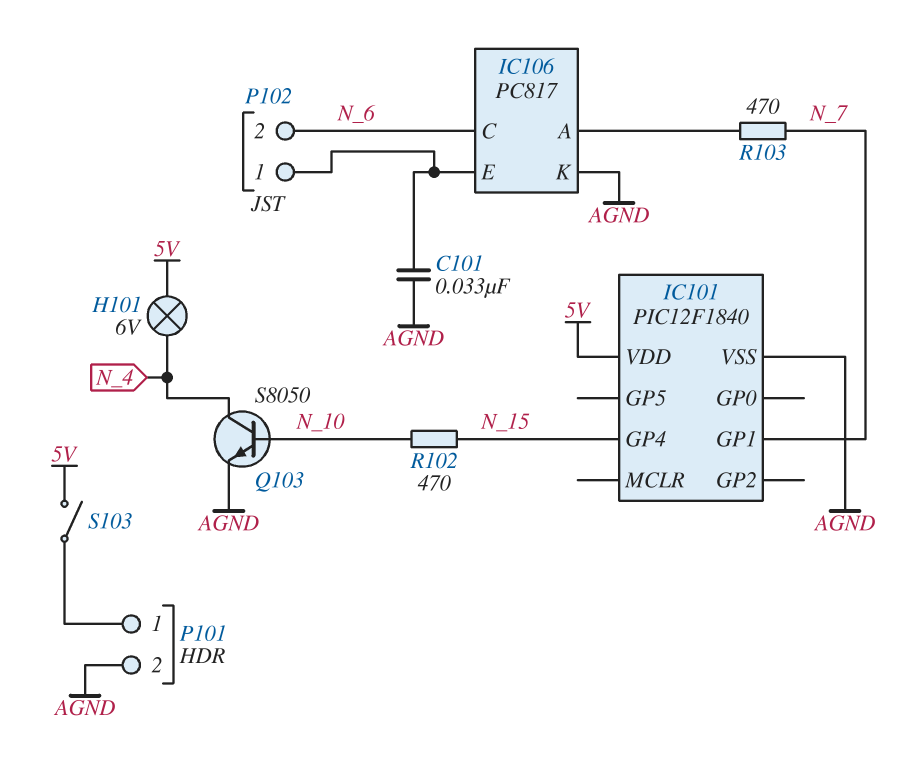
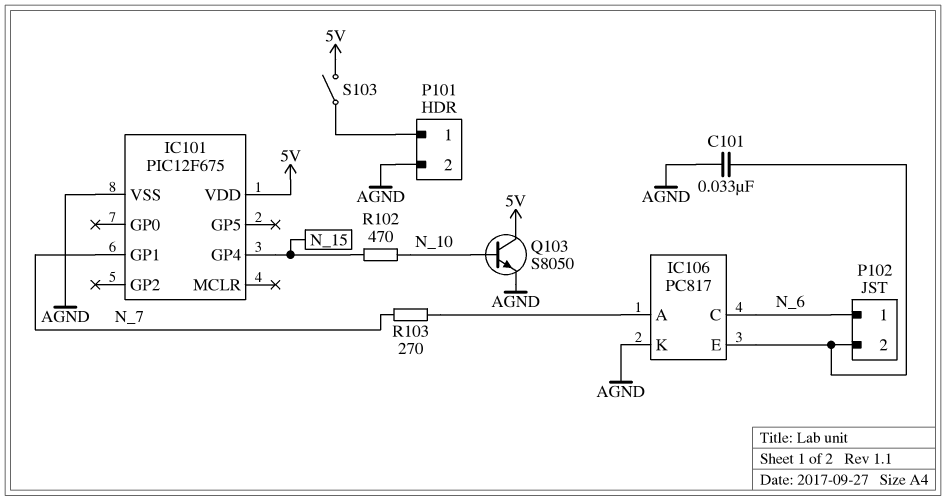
H101: lamp 6V (5V, N_4) -> none
IC101: PIC12F1840 -> PIC12F675
P102 pin 1: IC106/E -> N_6
P102 pin 2: N_6 -> IC106/E
Q103: NPN S8050 (B N_10, C N_4, E AGND) -> NPN S8050 (B N_10, C 5V, E AGND)
R103: 470 (IC106/A, N_7) -> 270 (IC106/A, N_7)

